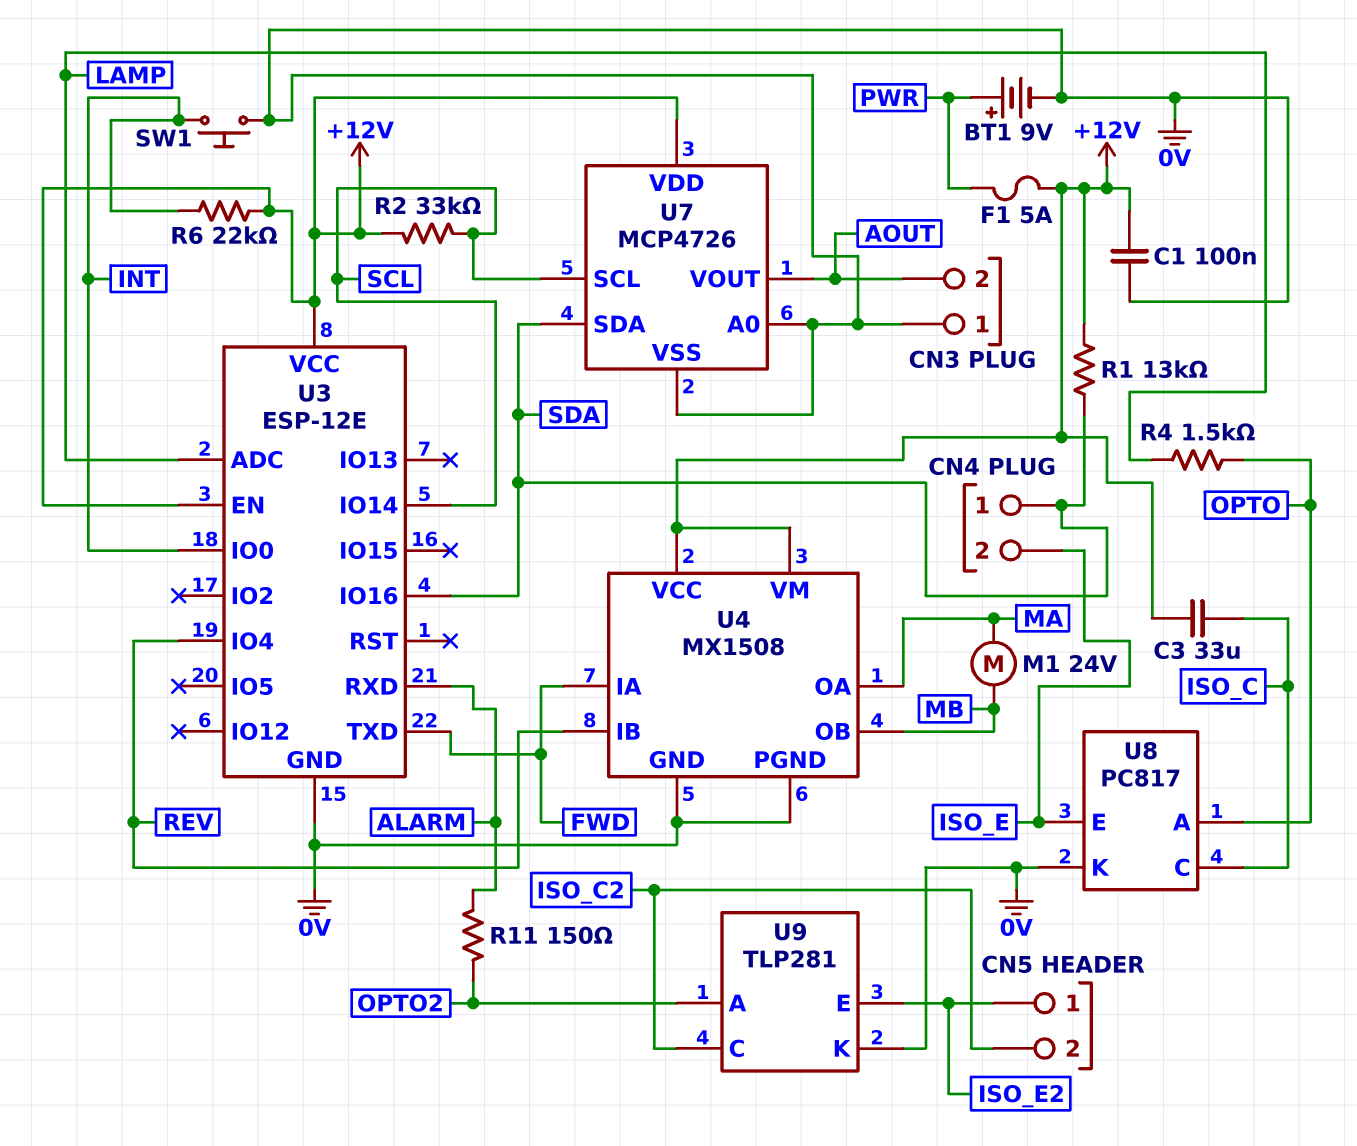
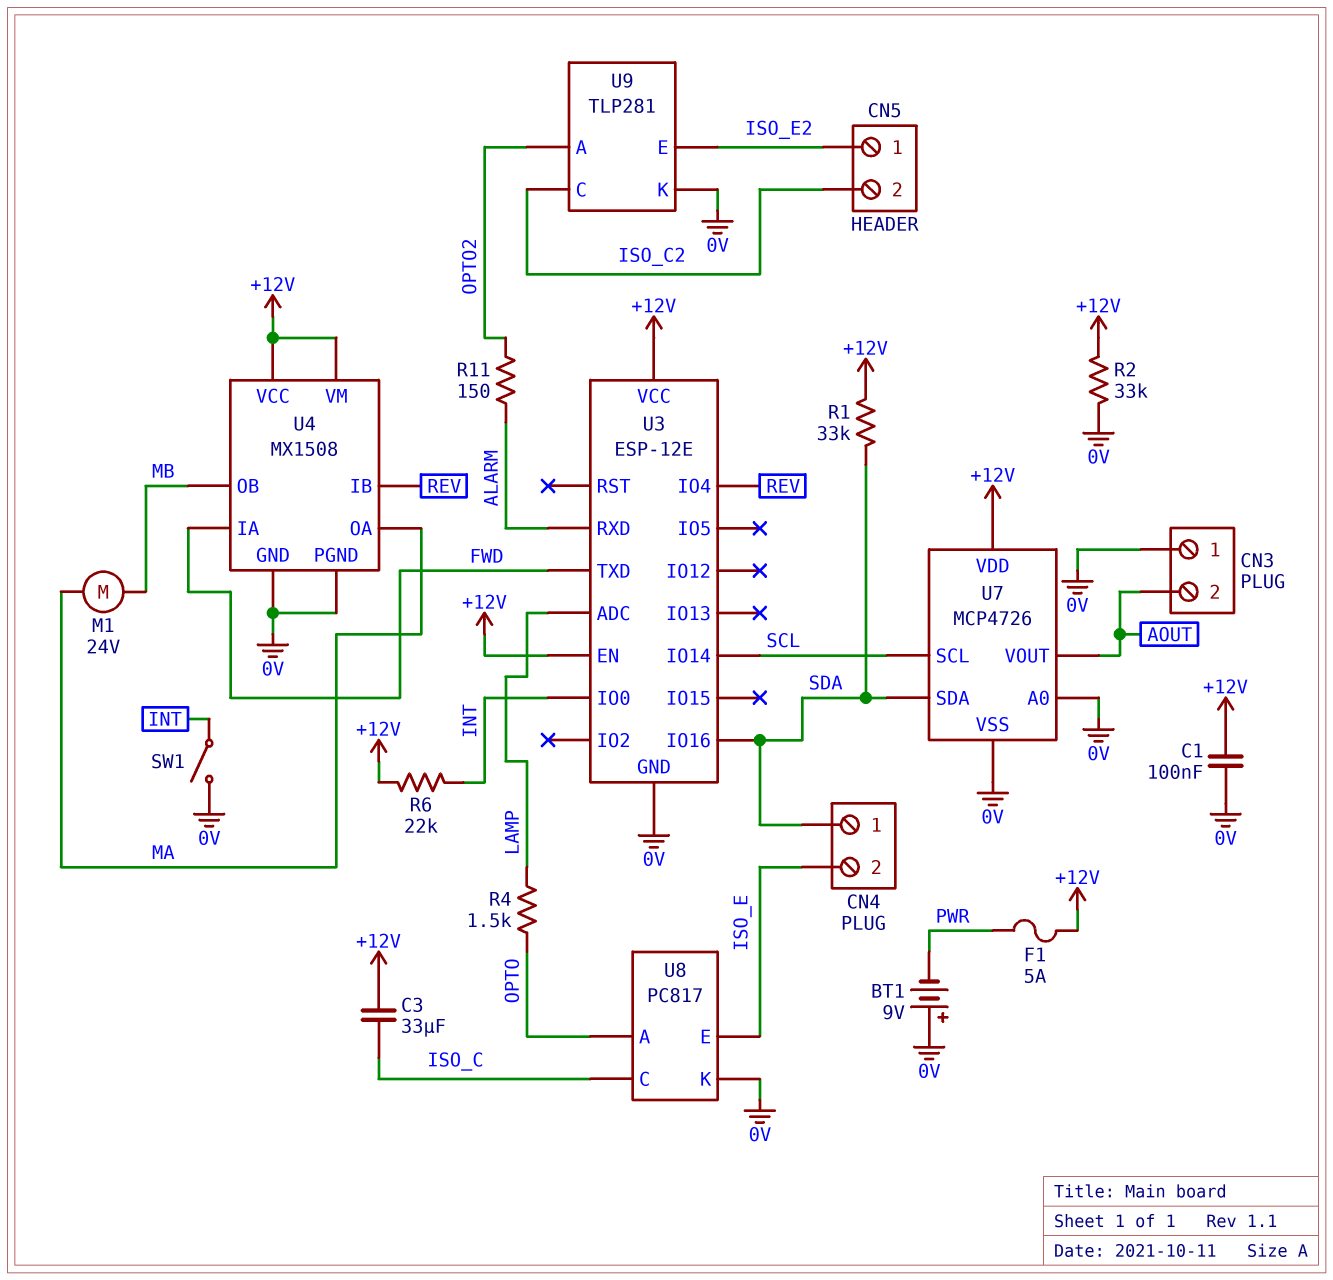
BT1: 9V (plus PWR, minus 0V) -> 9V (plus 0V, minus PWR)
R1: 13k (+12V, SDA) -> 33k (+12V, SDA)
R2: 33k (+12V, SCL) -> 33k (+12V, 0V)
SW1: button (0V, INT) -> switch (0V, INT)

